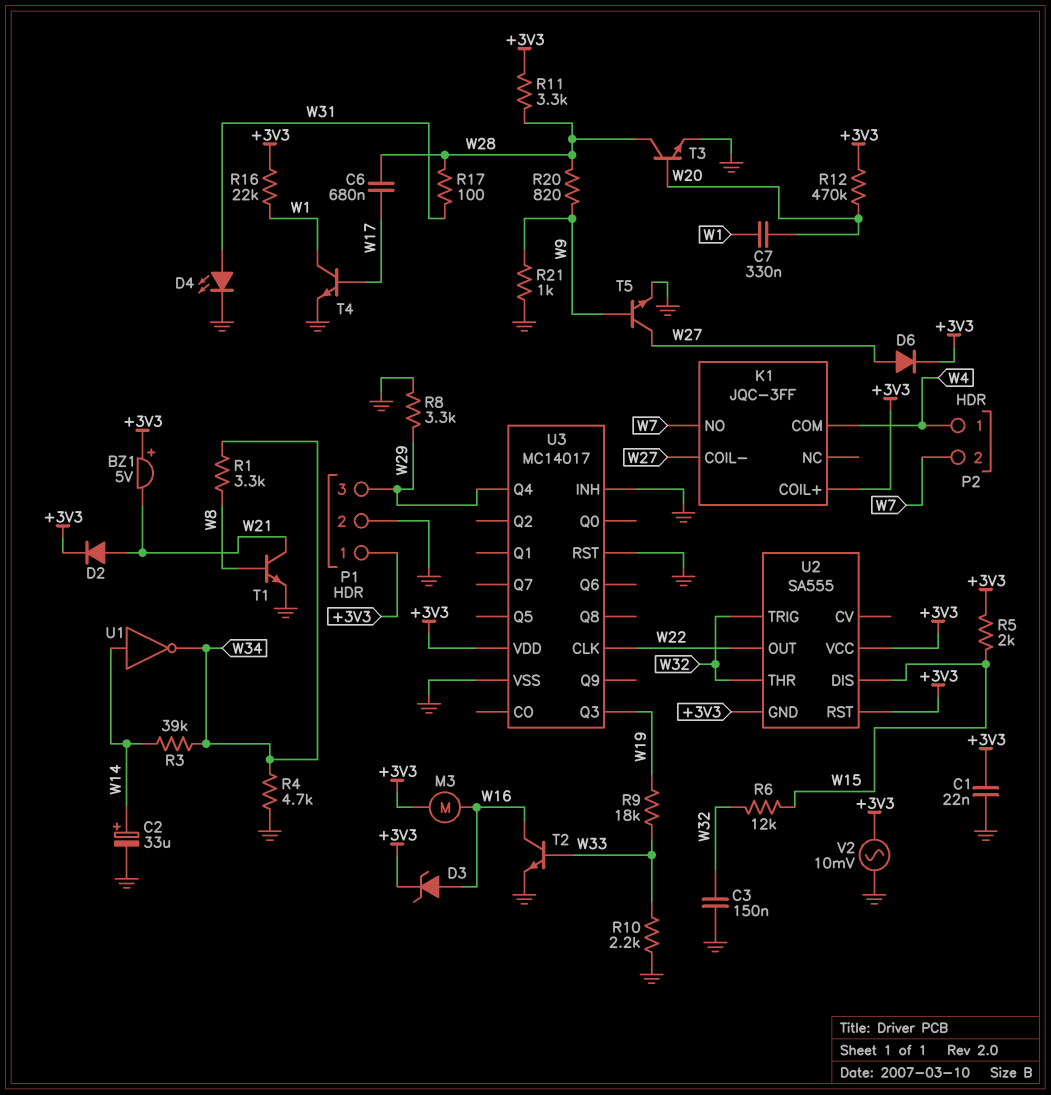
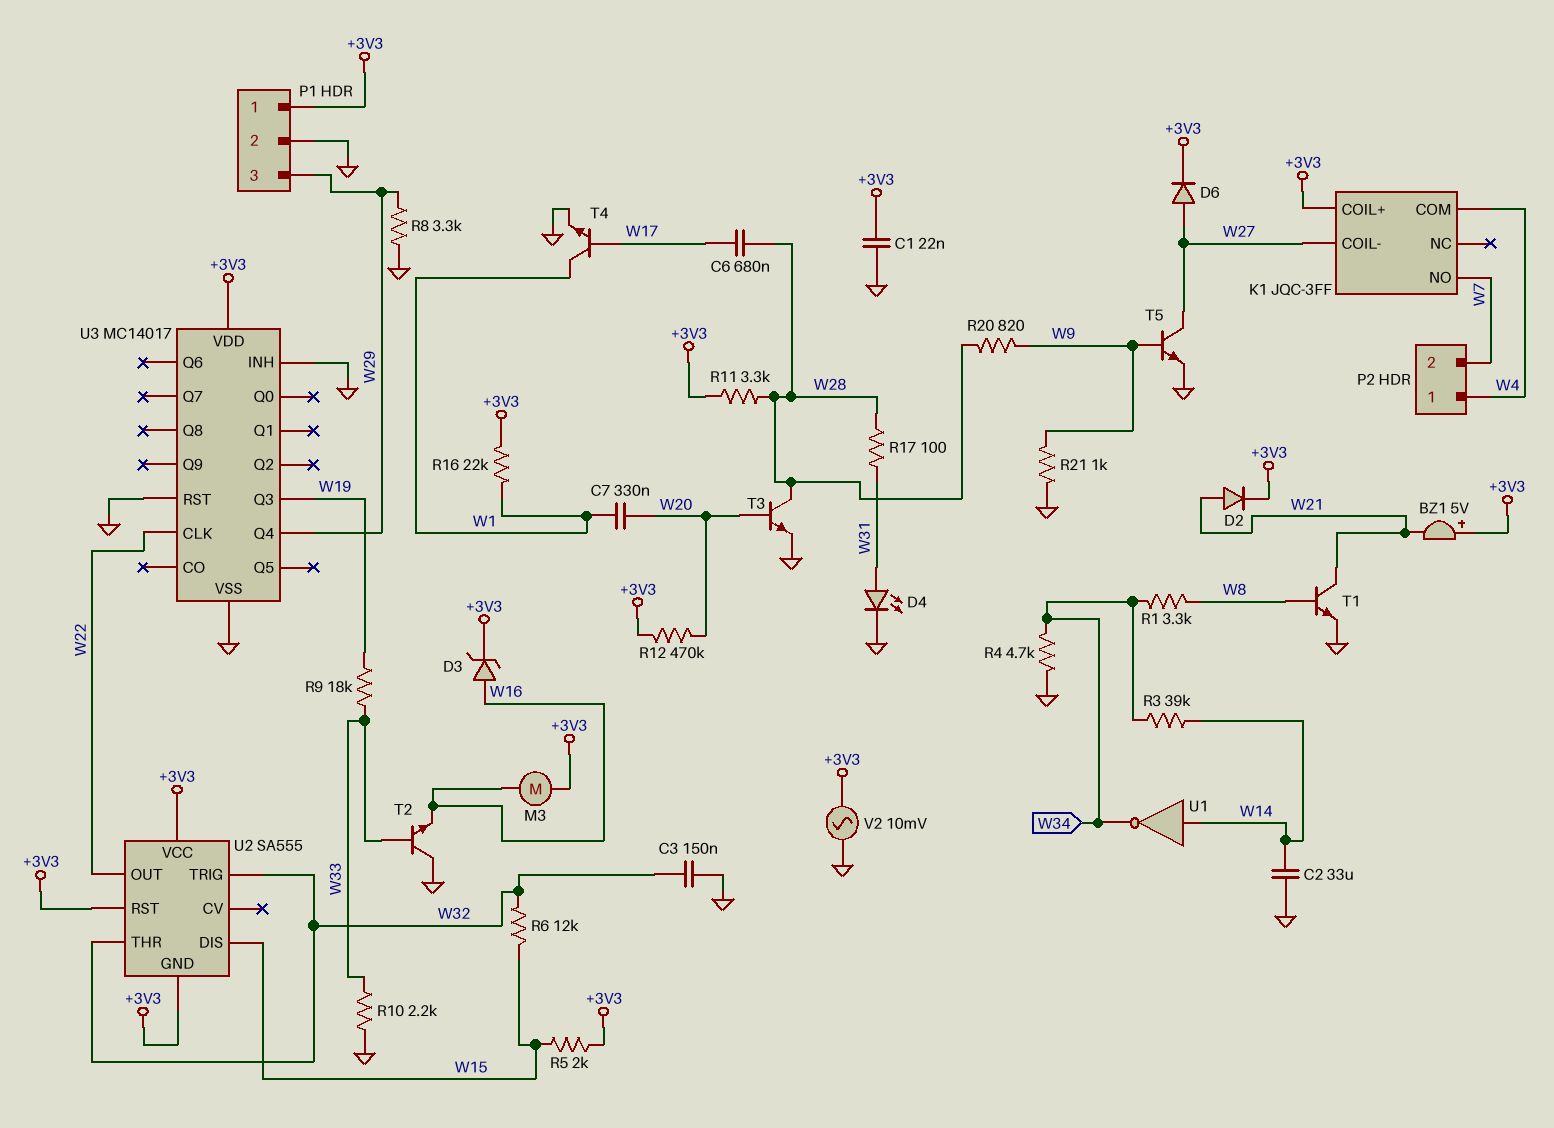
C2: 33uF (plus W14, minus GND) -> 33uF (GND, W14)
T2: NPN (B W33, C W16, E GND) -> NPN (B W33, C GND, E W16)

